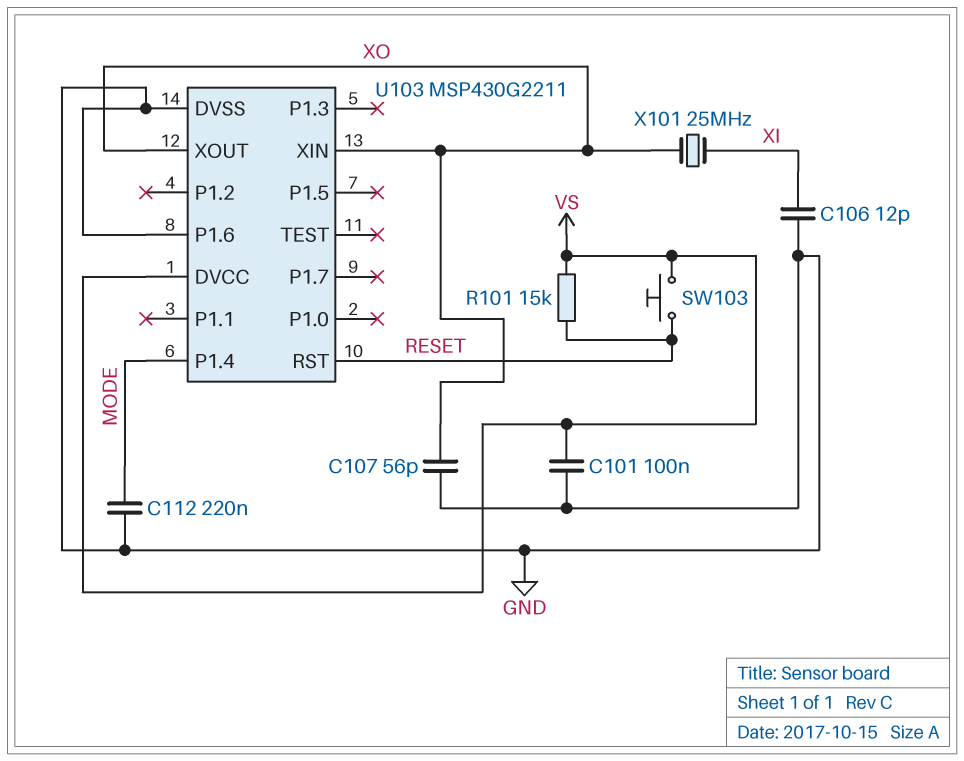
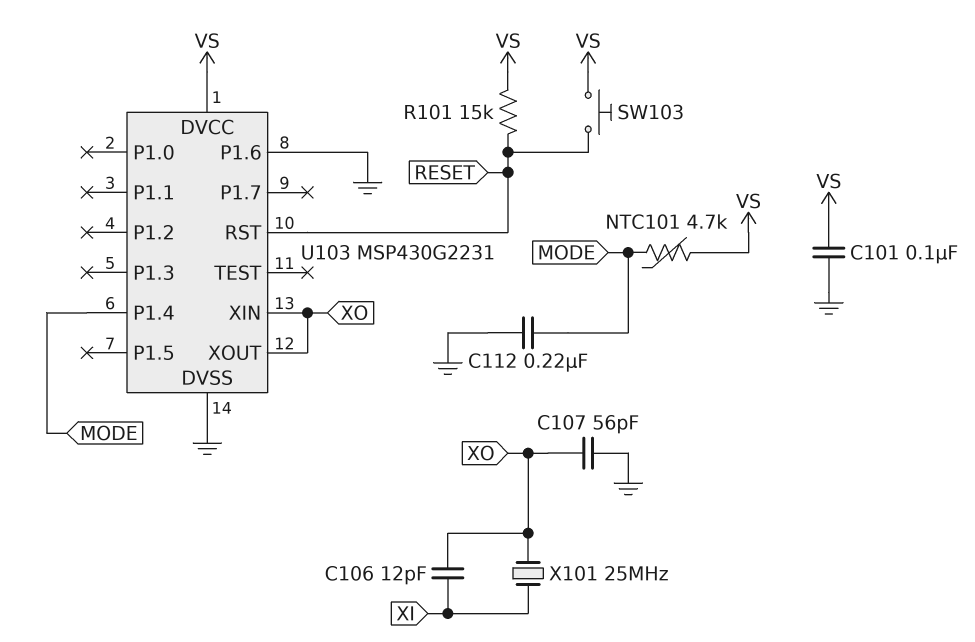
C106: 12pF (GND, XI) -> 12pF (XI, XO)
NTC101: none -> 4.7k (MODE, VS)
U103: MSP430G2211 -> MSP430G2231

